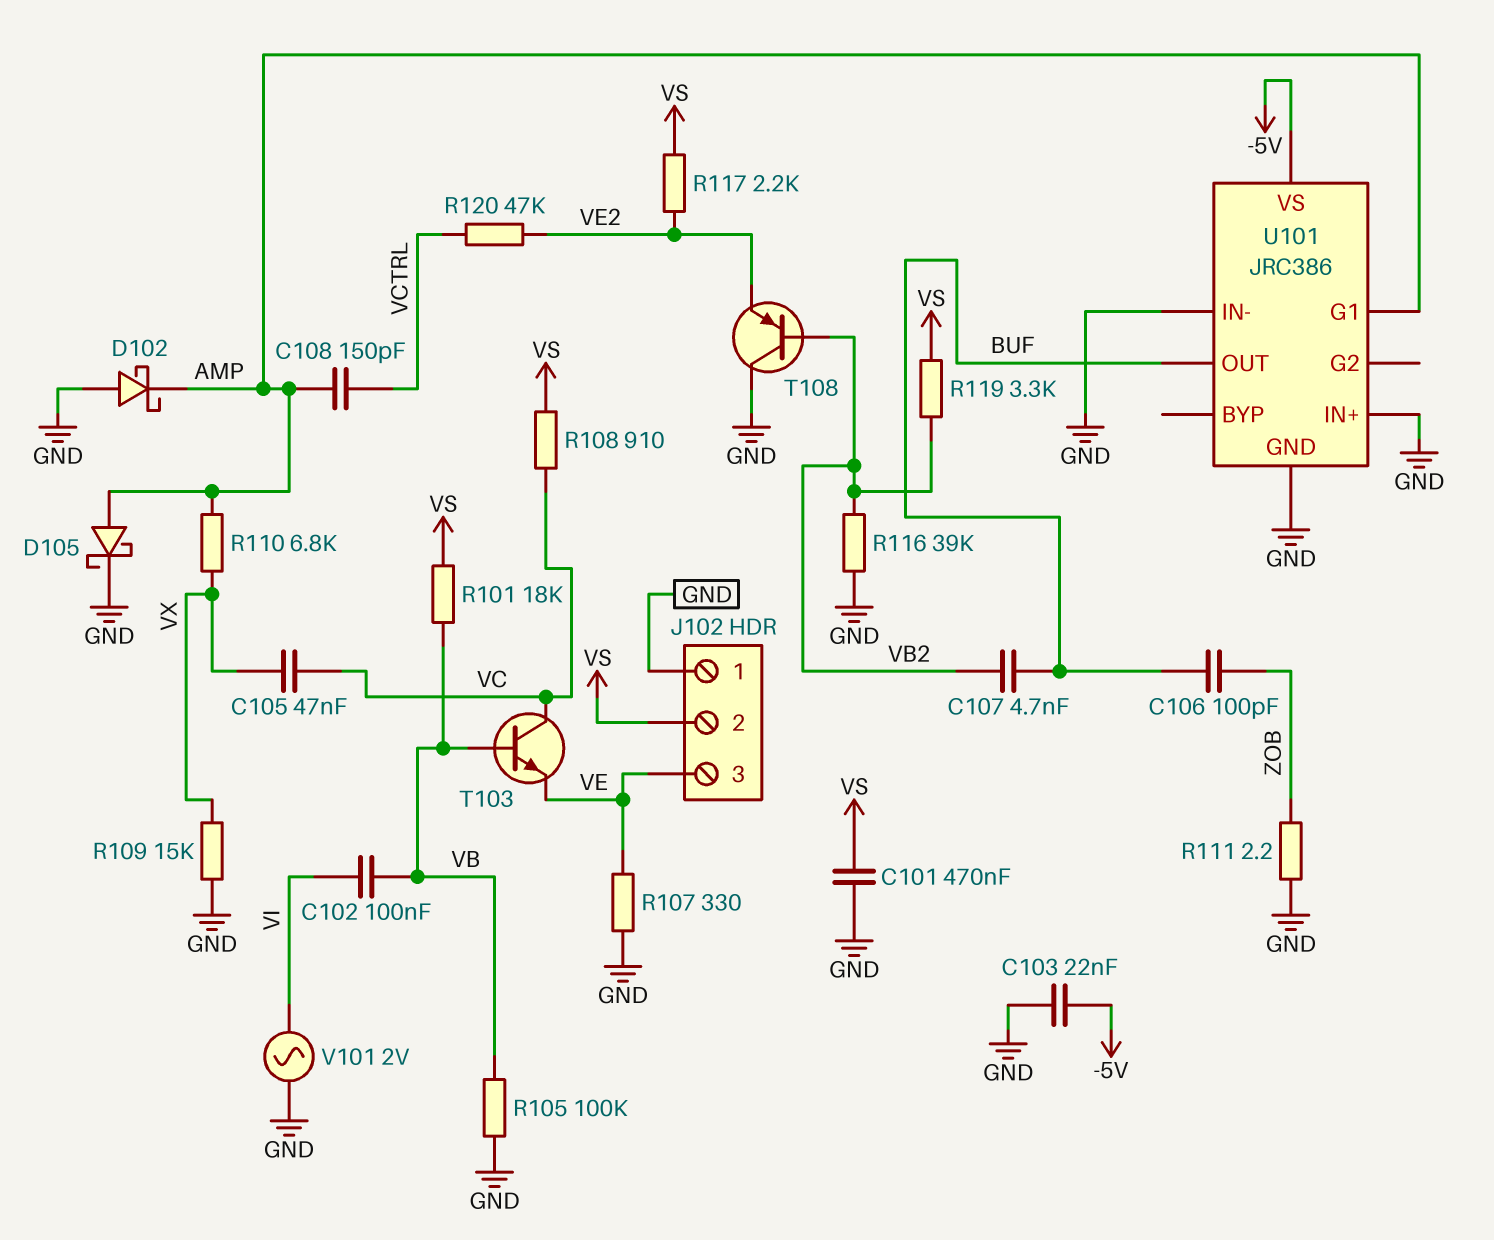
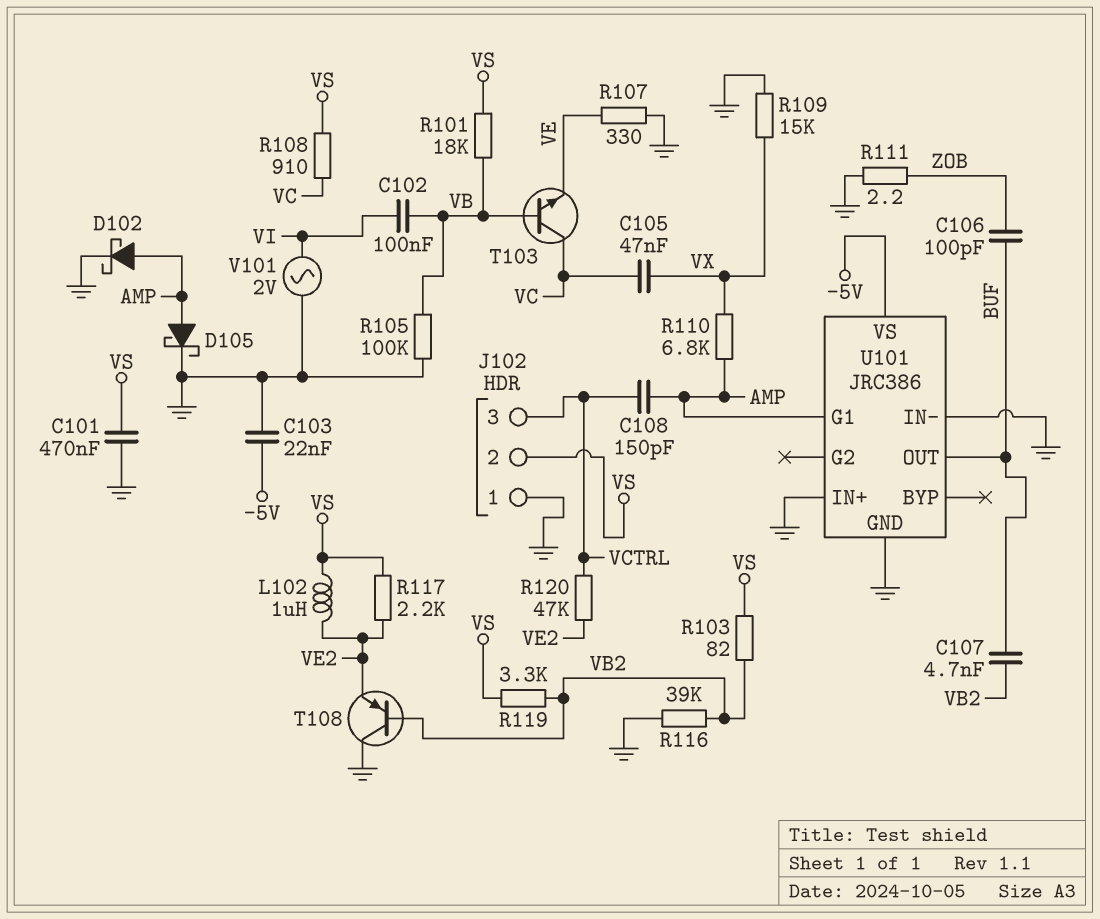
D102: schottky (A GND, K AMP) -> schottky (A AMP, K GND)
J102 pin 3: VE -> VCTRL
L102: none -> 1uH (VE2, VS)
R103: none -> 82 (VB2, VS)

